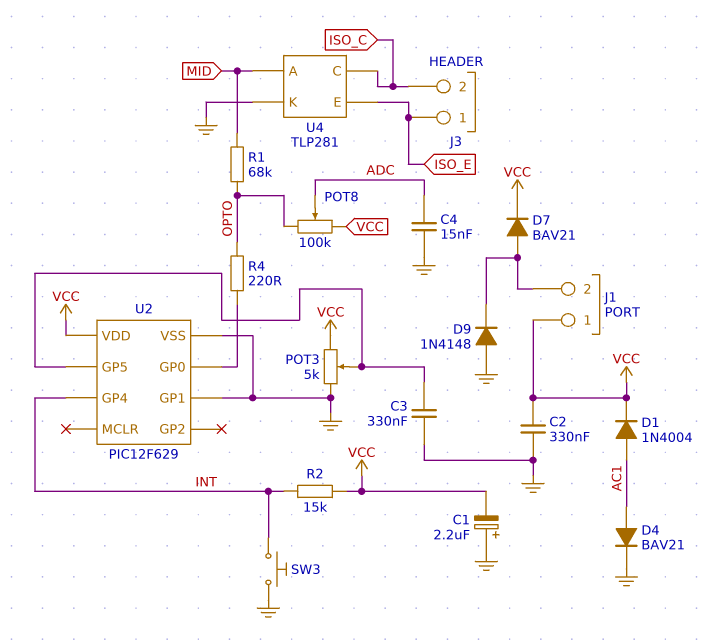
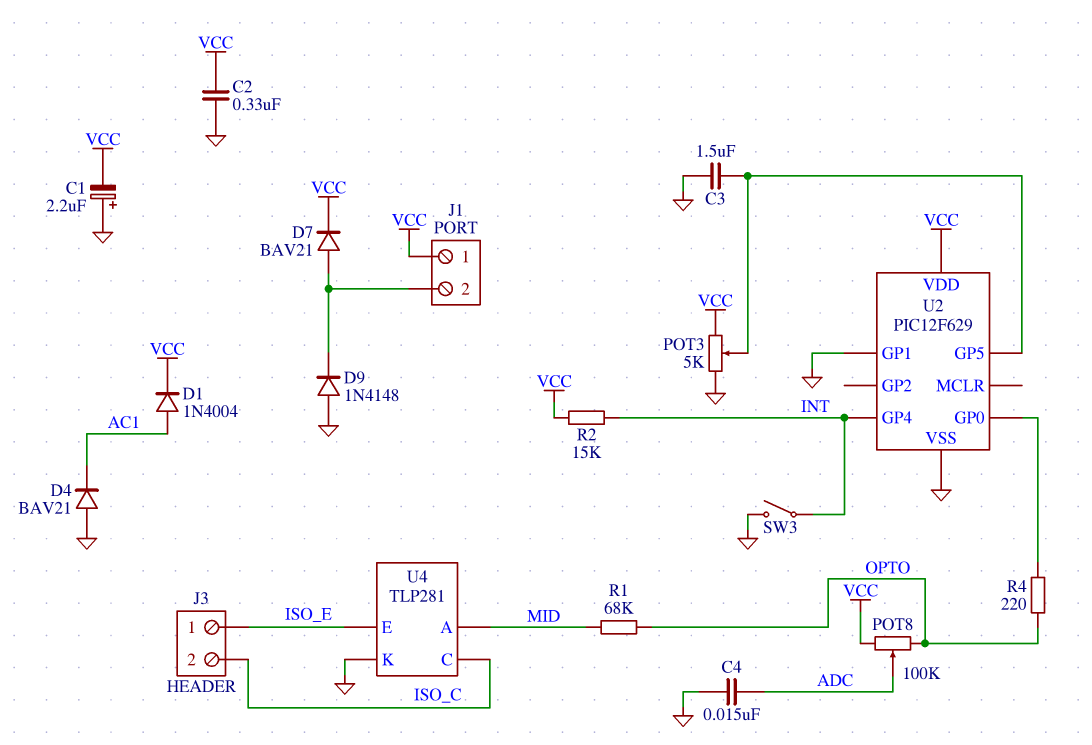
C3: 330nF (GND, U2/GP5) -> 1.5uF (GND, U2/GP5)
D4: diode BAV21 (A AC1, K GND) -> diode BAV21 (A GND, K AC1)
SW3: button (GND, INT) -> switch (GND, INT)

